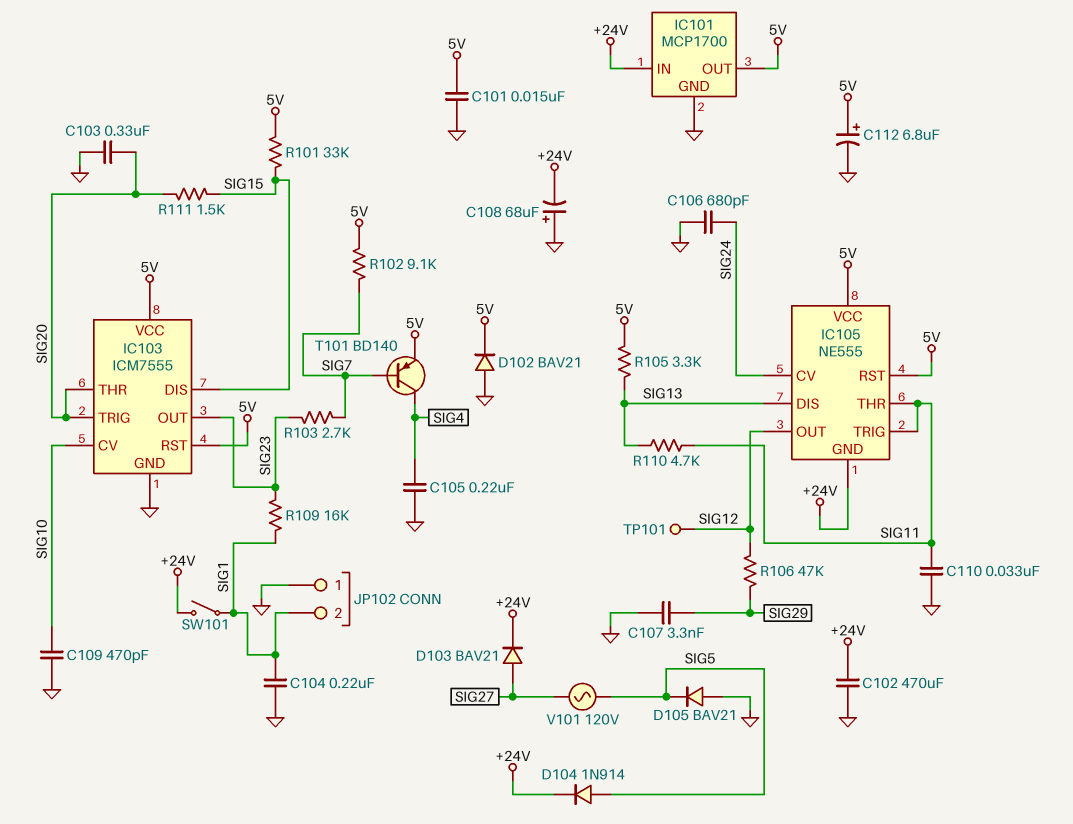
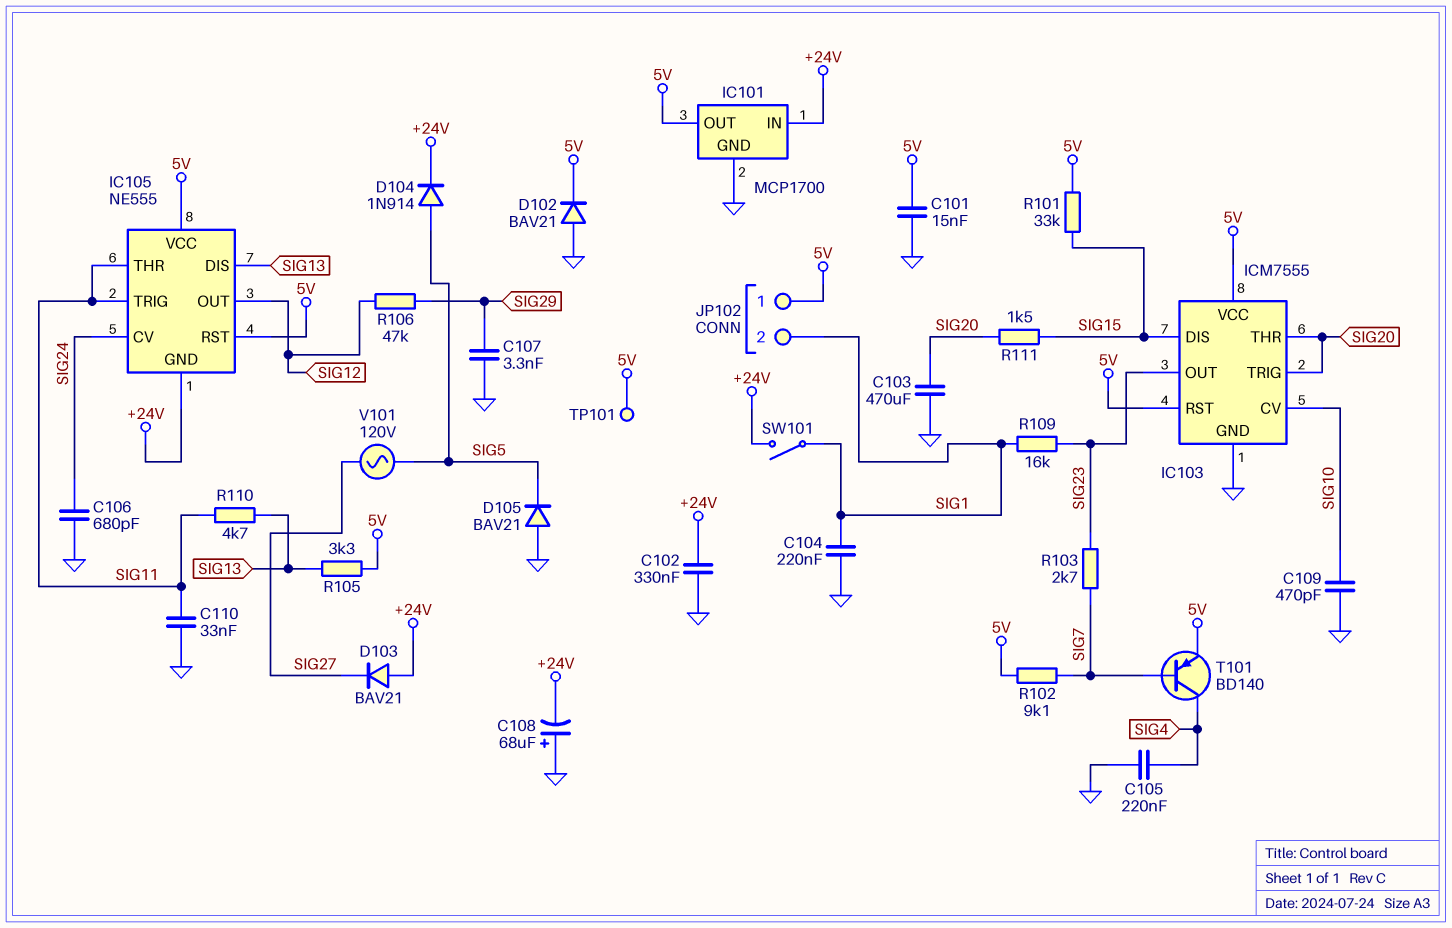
C102: 470uF (+24V, GND) -> 330nF (+24V, GND)
C103: 330nF (GND, SIG20) -> 470uF (GND, SIG20)
C112: 6.8uF (plus 5V, minus GND) -> none
D103: diode BAV21 (A SIG27, K +24V) -> diode BAV21 (A +24V, K SIG27)
JP102 pin 1: GND -> 5V
TP101: test point (SIG12) -> test point (5V)

